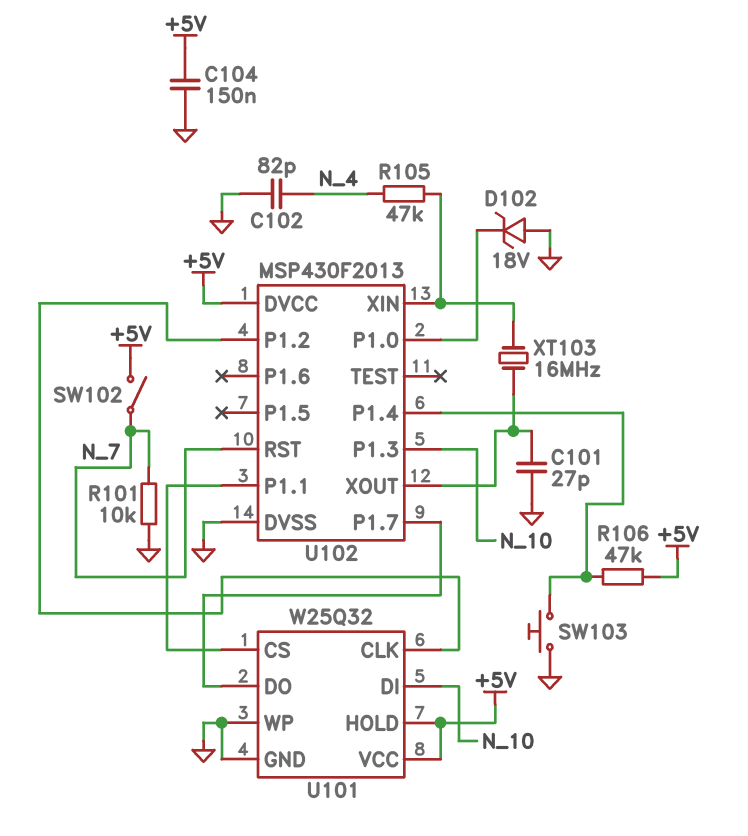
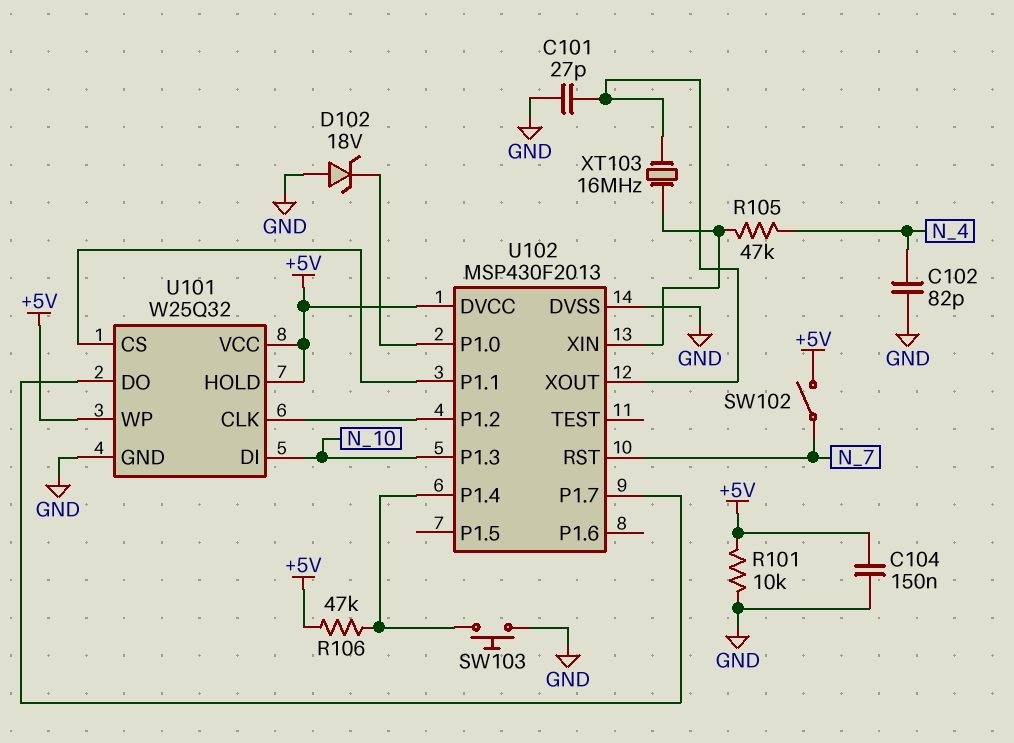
R101: 10k (GND, N_7) -> 10k (+5V, GND)
U101 pin WP: GND -> +5V

